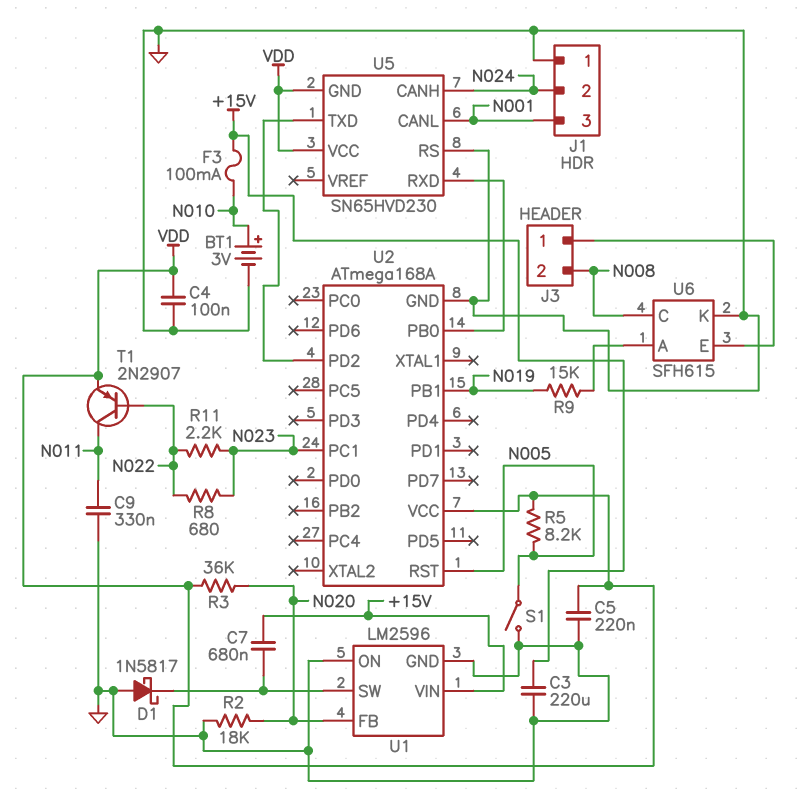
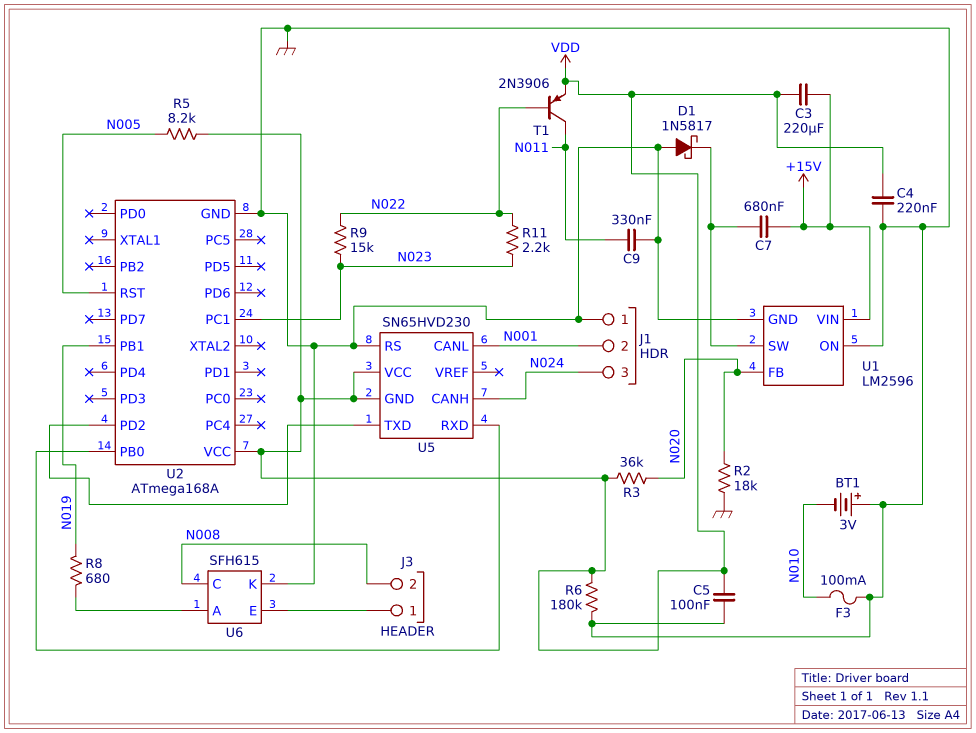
BT1: 3V (plus N010, minus GND) -> 3V (plus GND, minus N010)
C3: 220uF (+15V, GND) -> 220uF (+15V, VDD)
C4: 100nF (GND, VDD) -> 220nF (GND, VDD)
C5: 220nF (GND, VDD) -> 100nF (GND, VDD)
F3: 100mA (+15V, N010) -> 100mA (GND, N010)
J1 pin 2: N024 -> N001
J1 pin 3: N001 -> N024
R6: none -> 180k (GND, VDD)
R8: 680 (N022, N023) -> 680 (N019, U6/A)
R9: 15k (N019, U6/A) -> 15k (N022, N023)
S1: switch (GND, N005) -> none
T1: PNP 2N2907 (B N022, C N011, E VDD) -> PNP 2N3906 (B N022, C N011, E VDD)

